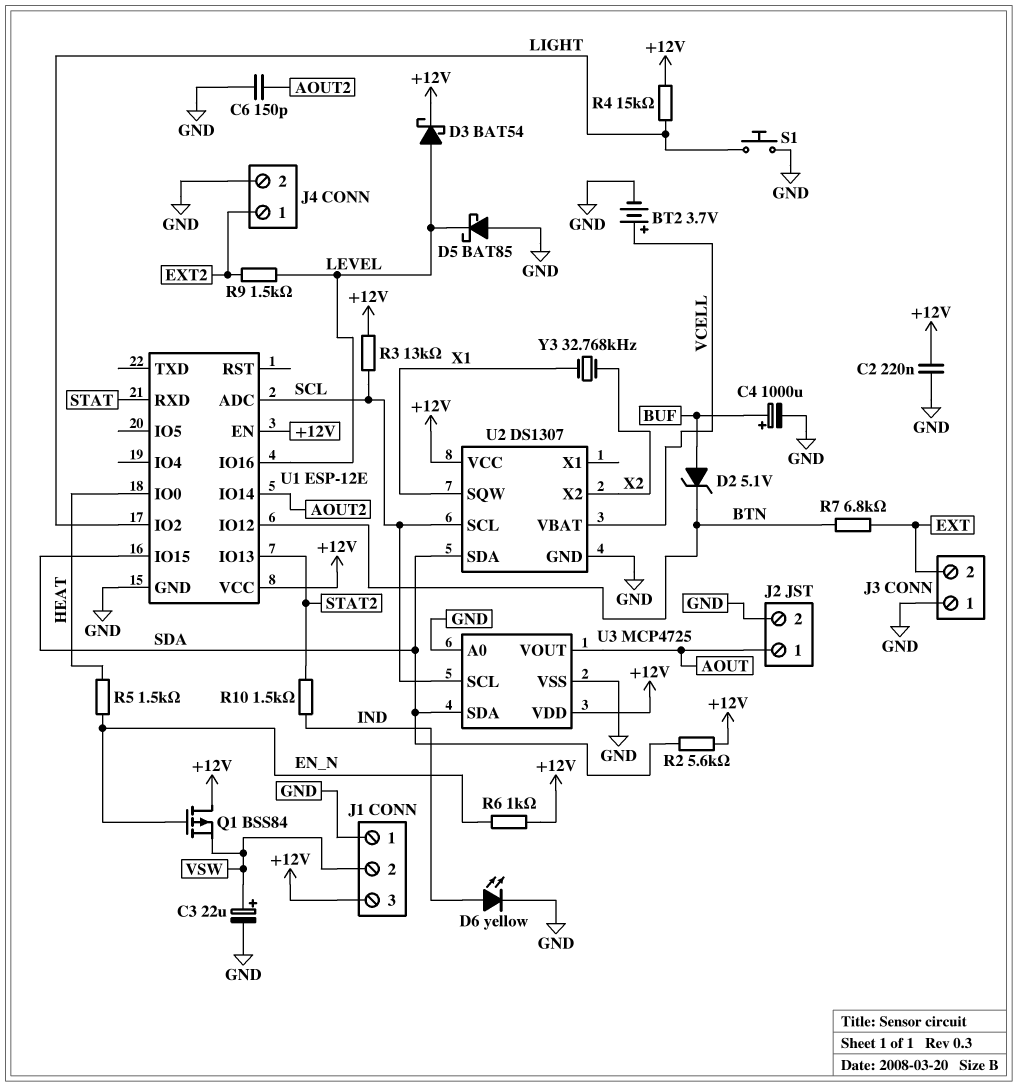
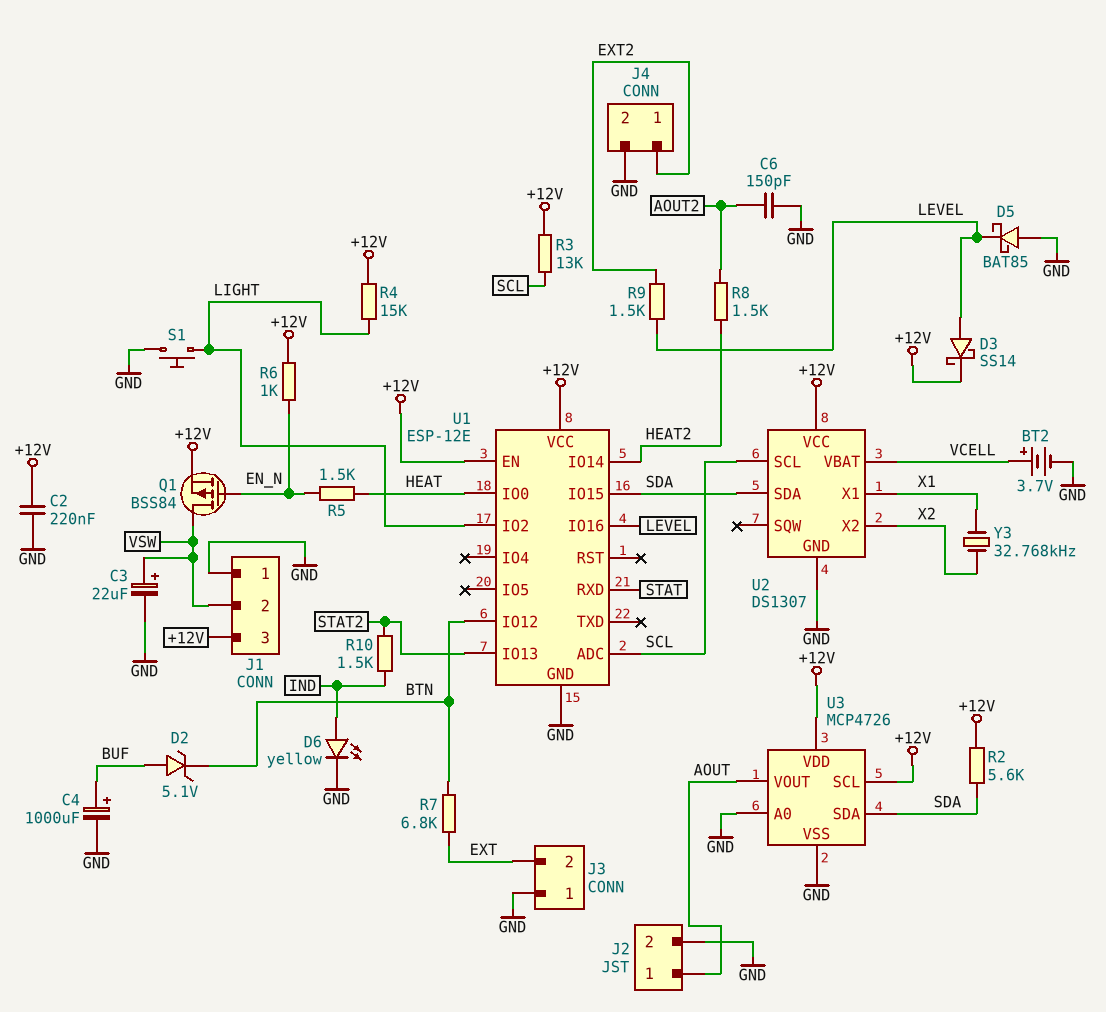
D3: schottky BAT54 (A LEVEL, K +12V) -> schottky SS14 (A LEVEL, K +12V)
Q1: PMOS BSS84 (G EN_N, D +12V, S VSW) -> PMOS BSS84 (G EN_N, D VSW, S +12V)
R8: none -> 1.5k (AOUT2, HEAT2)
U1 pin IO14: AOUT2 -> HEAT2
U2 pin SQW: X1 -> none
U2 pin X1: none -> X1
U3: MCP4725 -> MCP4726
U3 pin SCL: SCL -> +12V

